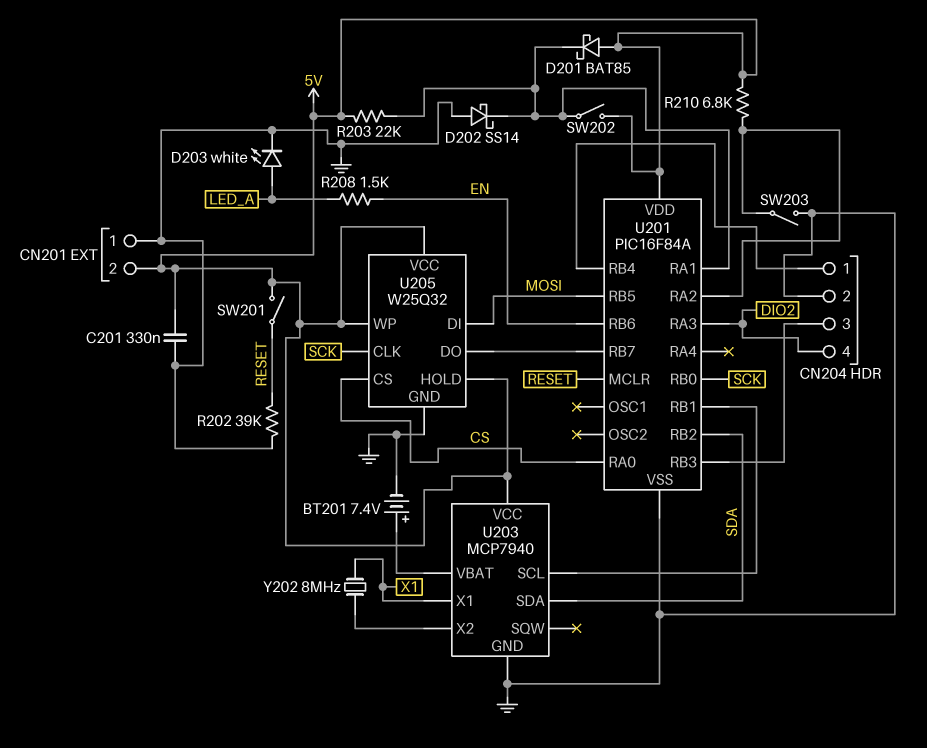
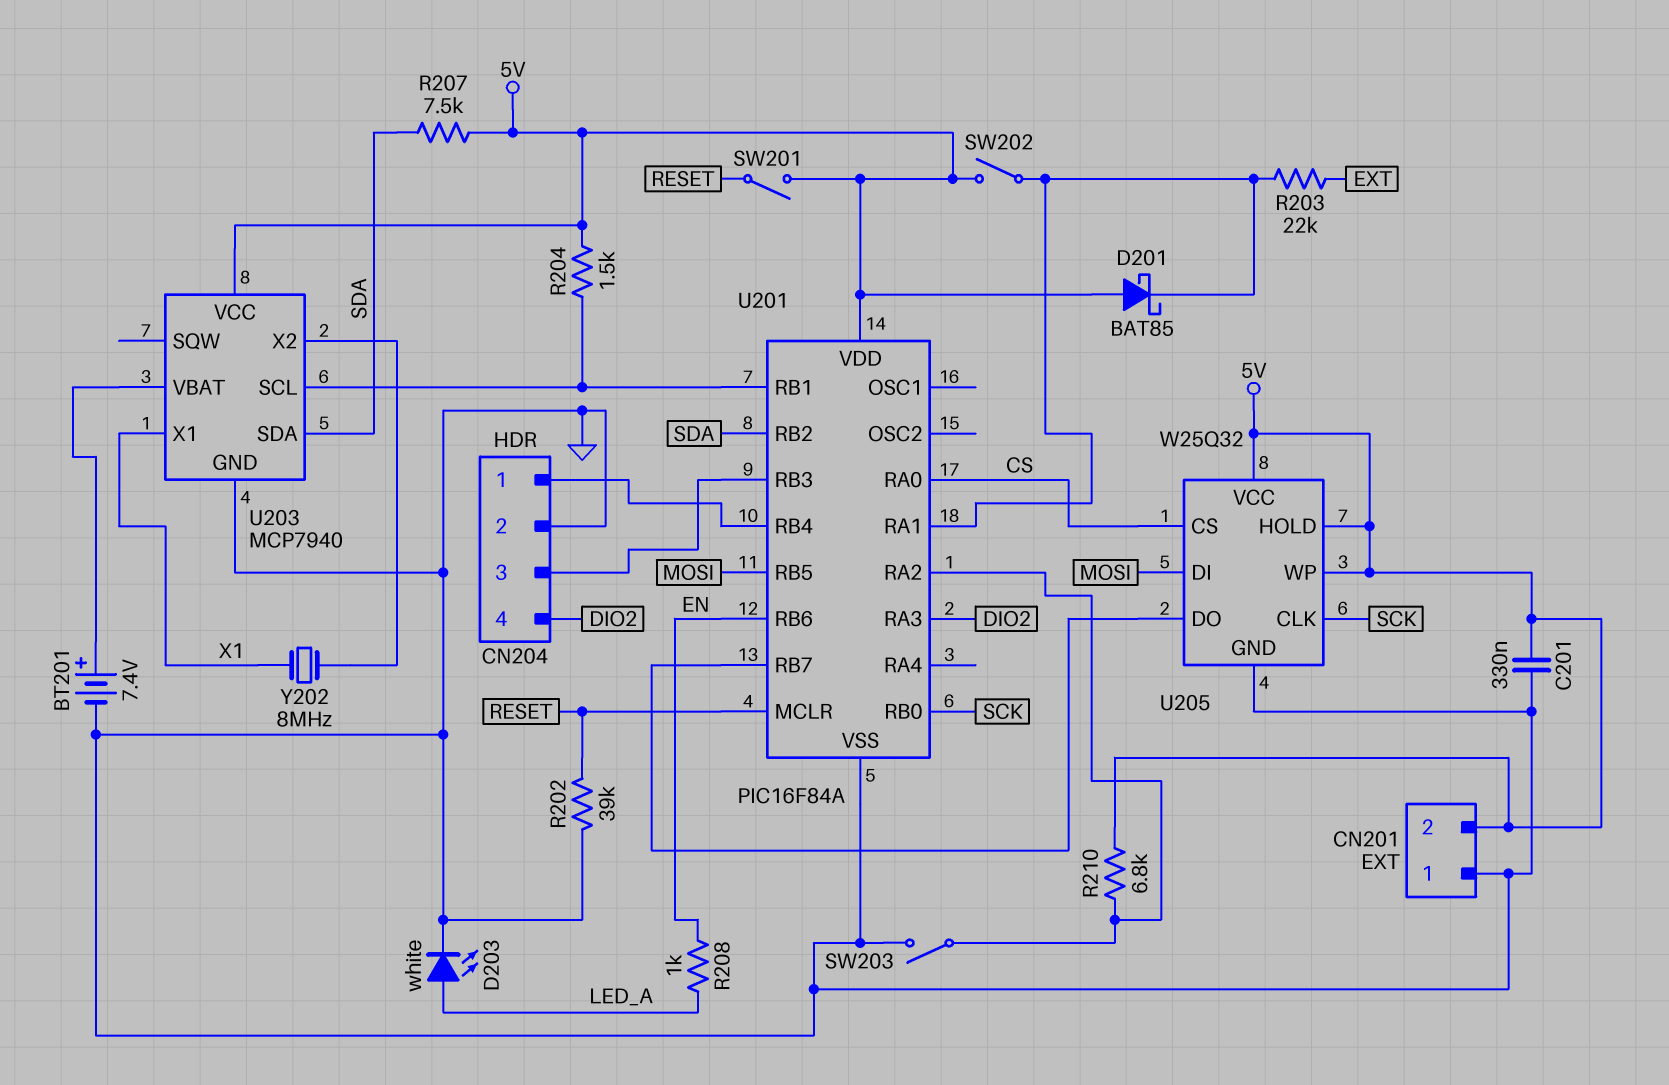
D202: schottky SS14 (A GND, K U201/RA1) -> none
R203: 22k (5V, U201/RA1) -> 22k (EXT, U201/RA1)
R204: none -> 1.5k (5V, U201/RB1)
R207: none -> 7.5k (5V, SDA)
R208: 1.5k (EN, LED_A) -> 1k (EN, LED_A)

